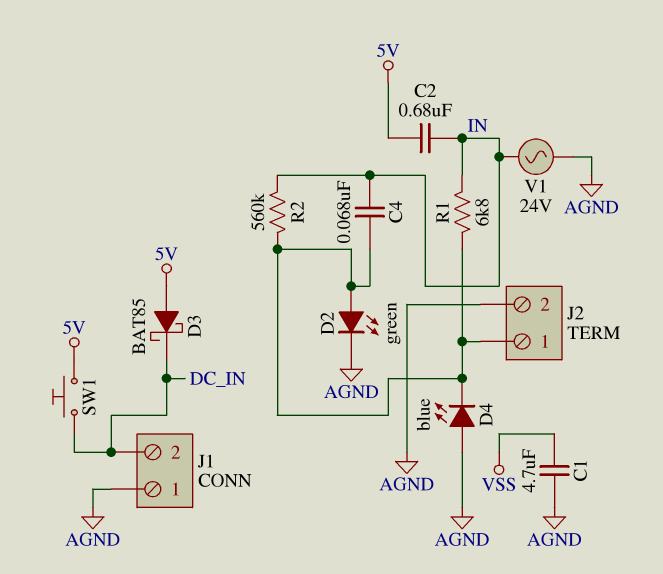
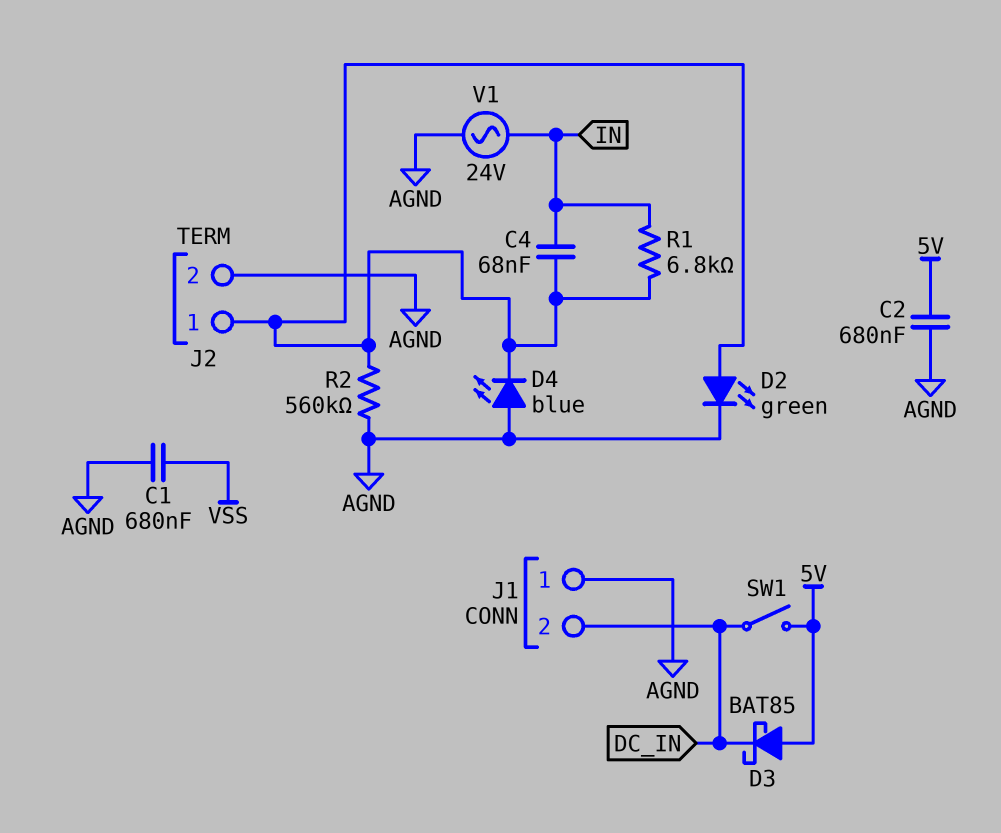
C1: 4.7uF (AGND, VSS) -> 680nF (AGND, VSS)
C2: 680nF (5V, IN) -> 680nF (5V, AGND)
R2: 560k (IN, J2/1) -> 560k (AGND, J2/1)
SW1: button (5V, DC_IN) -> switch (5V, DC_IN)

